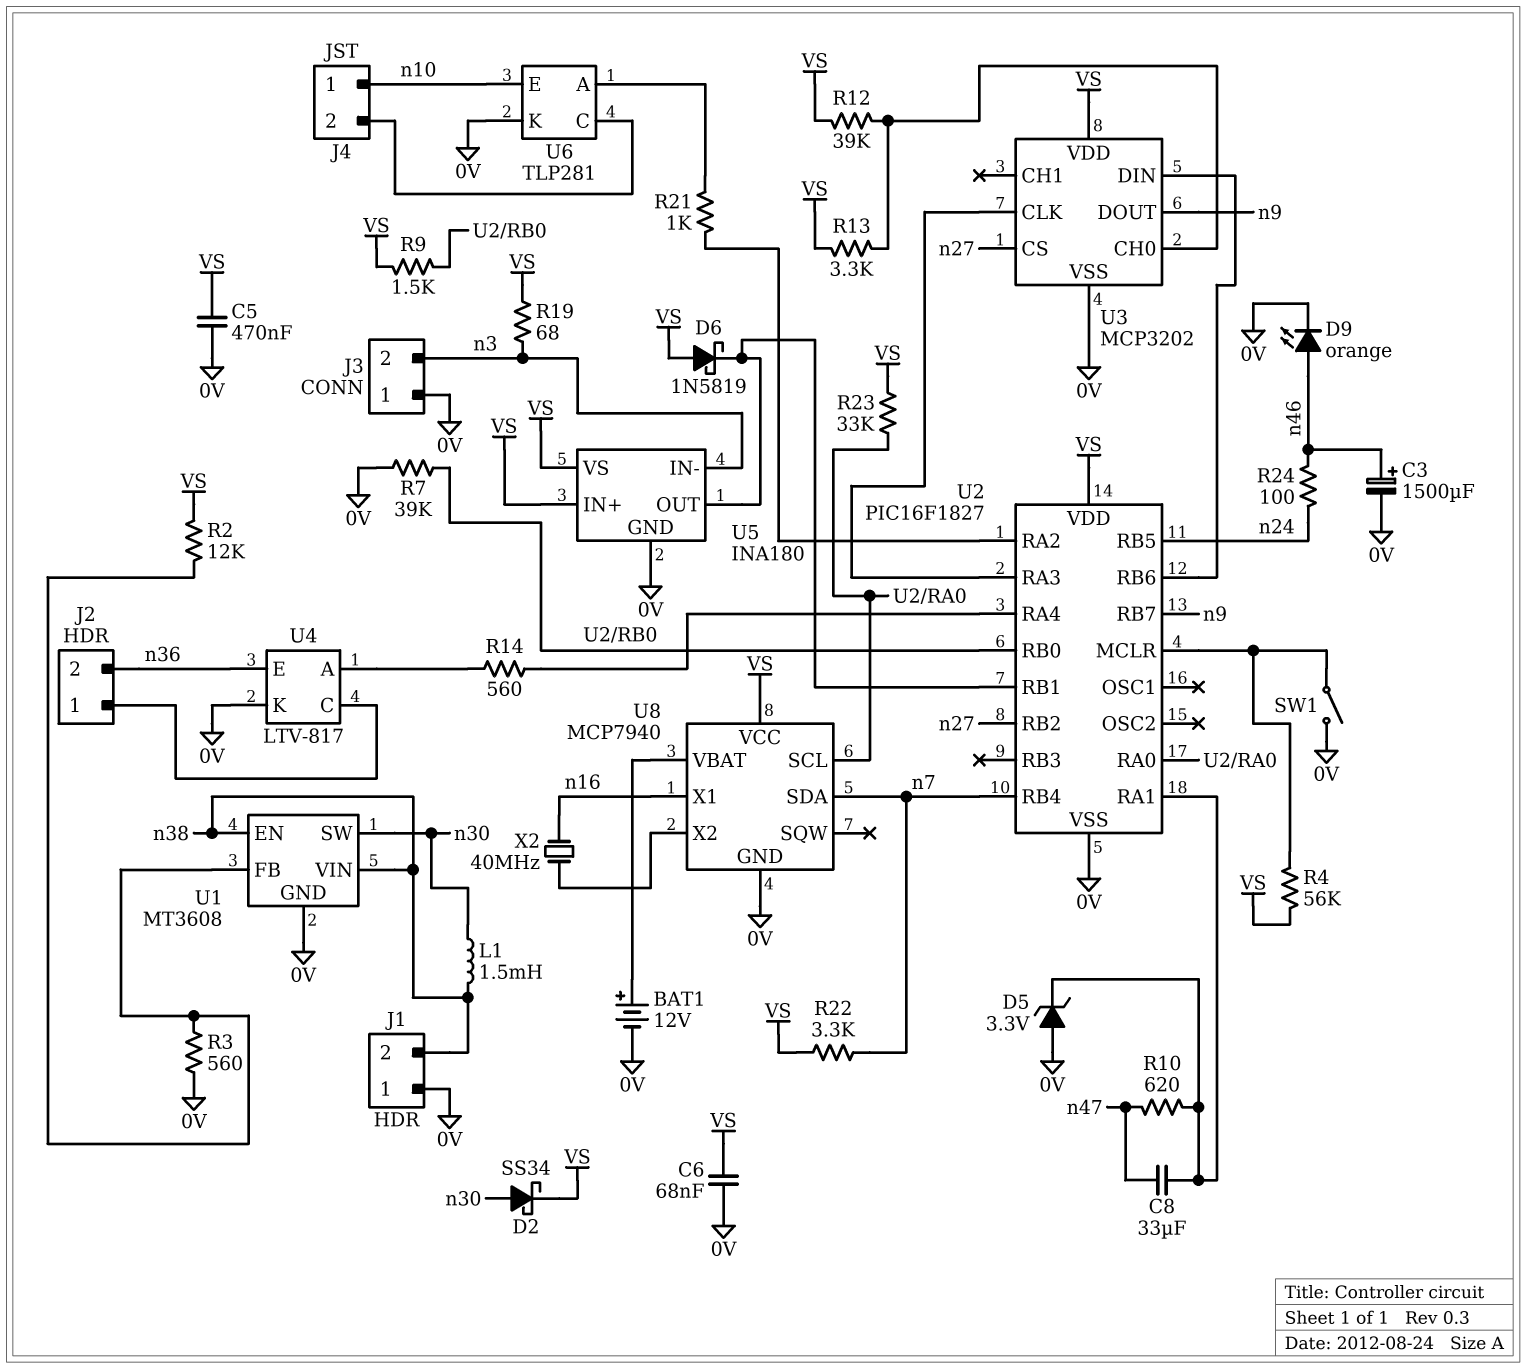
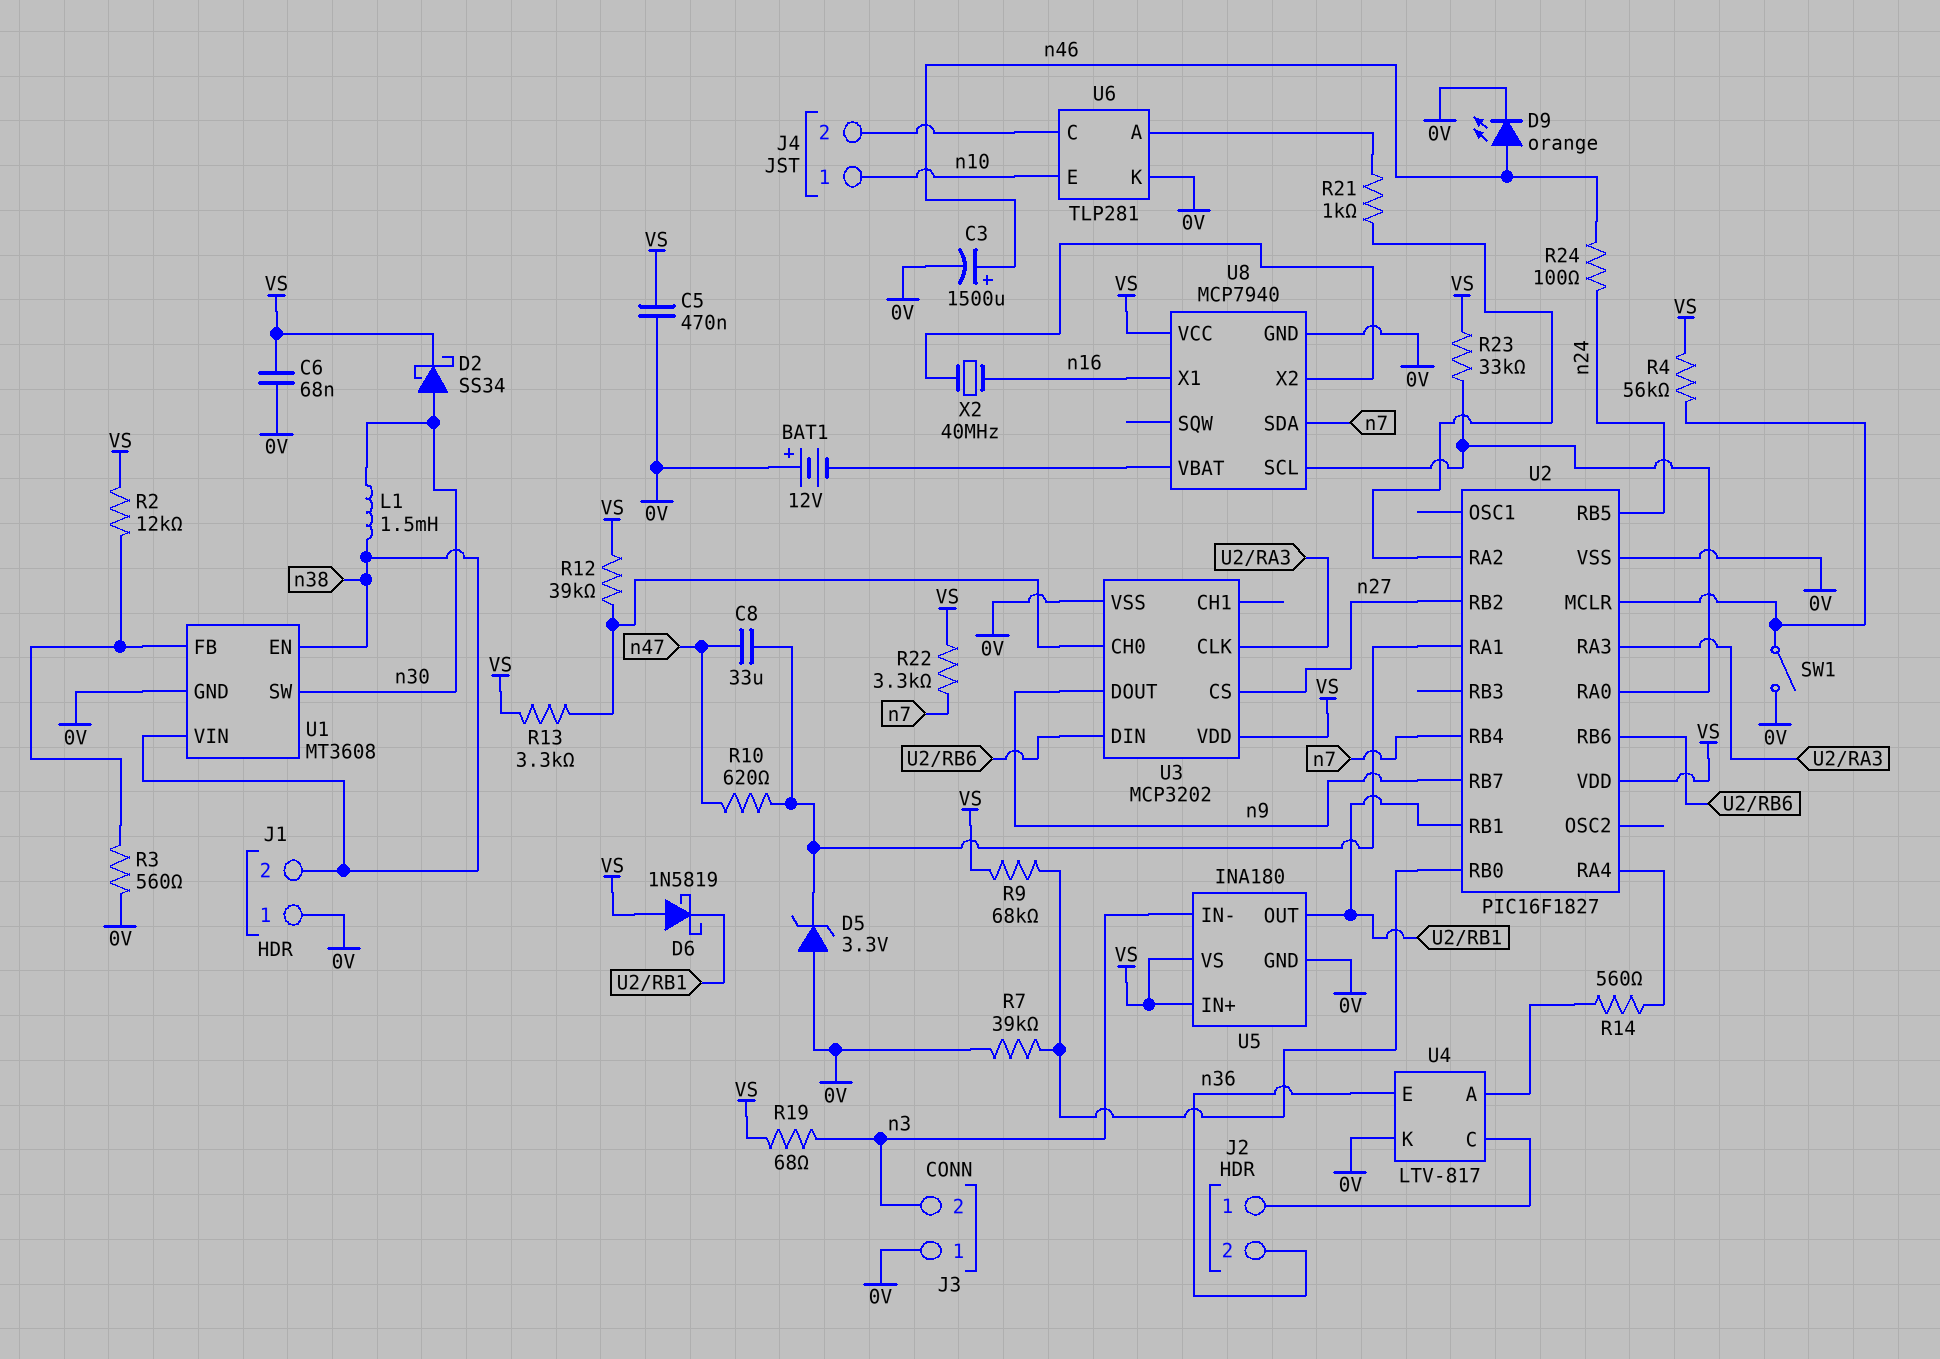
BAT1: 12V (plus U8/VBAT, minus 0V) -> 12V (plus 0V, minus U8/VBAT)
R9: 1.5k (U2/RB0, VS) -> 68k (U2/RB0, VS)

